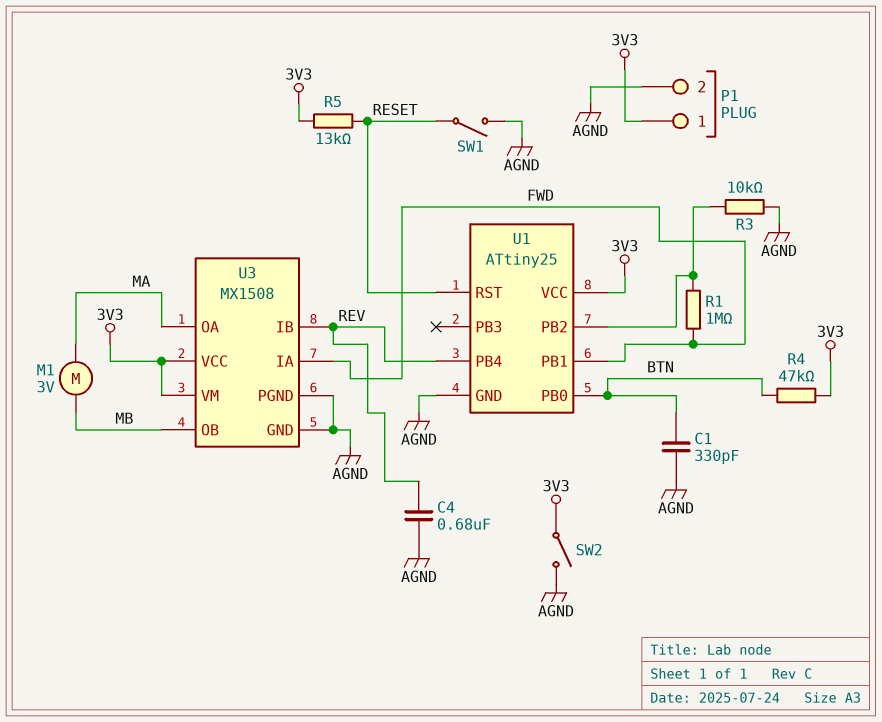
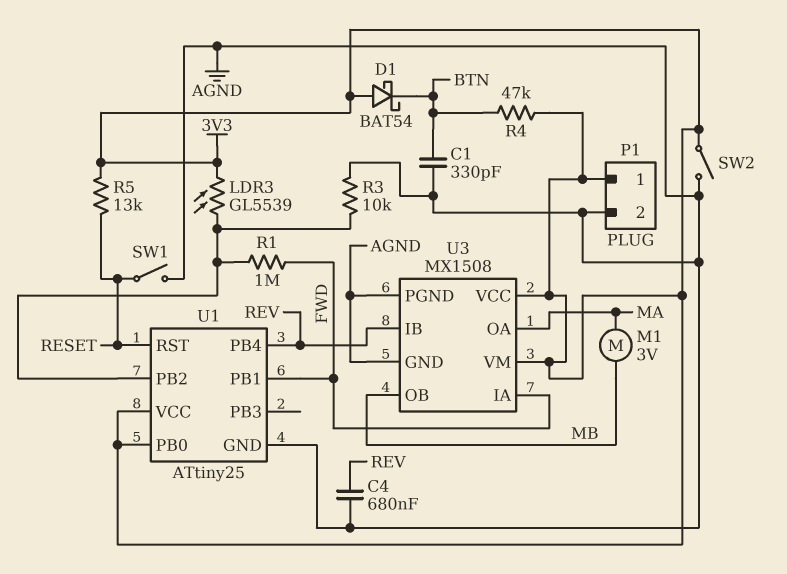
D1: none -> schottky BAT54 (A 3V3, K BTN)
LDR3: none -> GL5539 (3V3, U1/PB2)
U1 pin PB0: BTN -> 3V3

